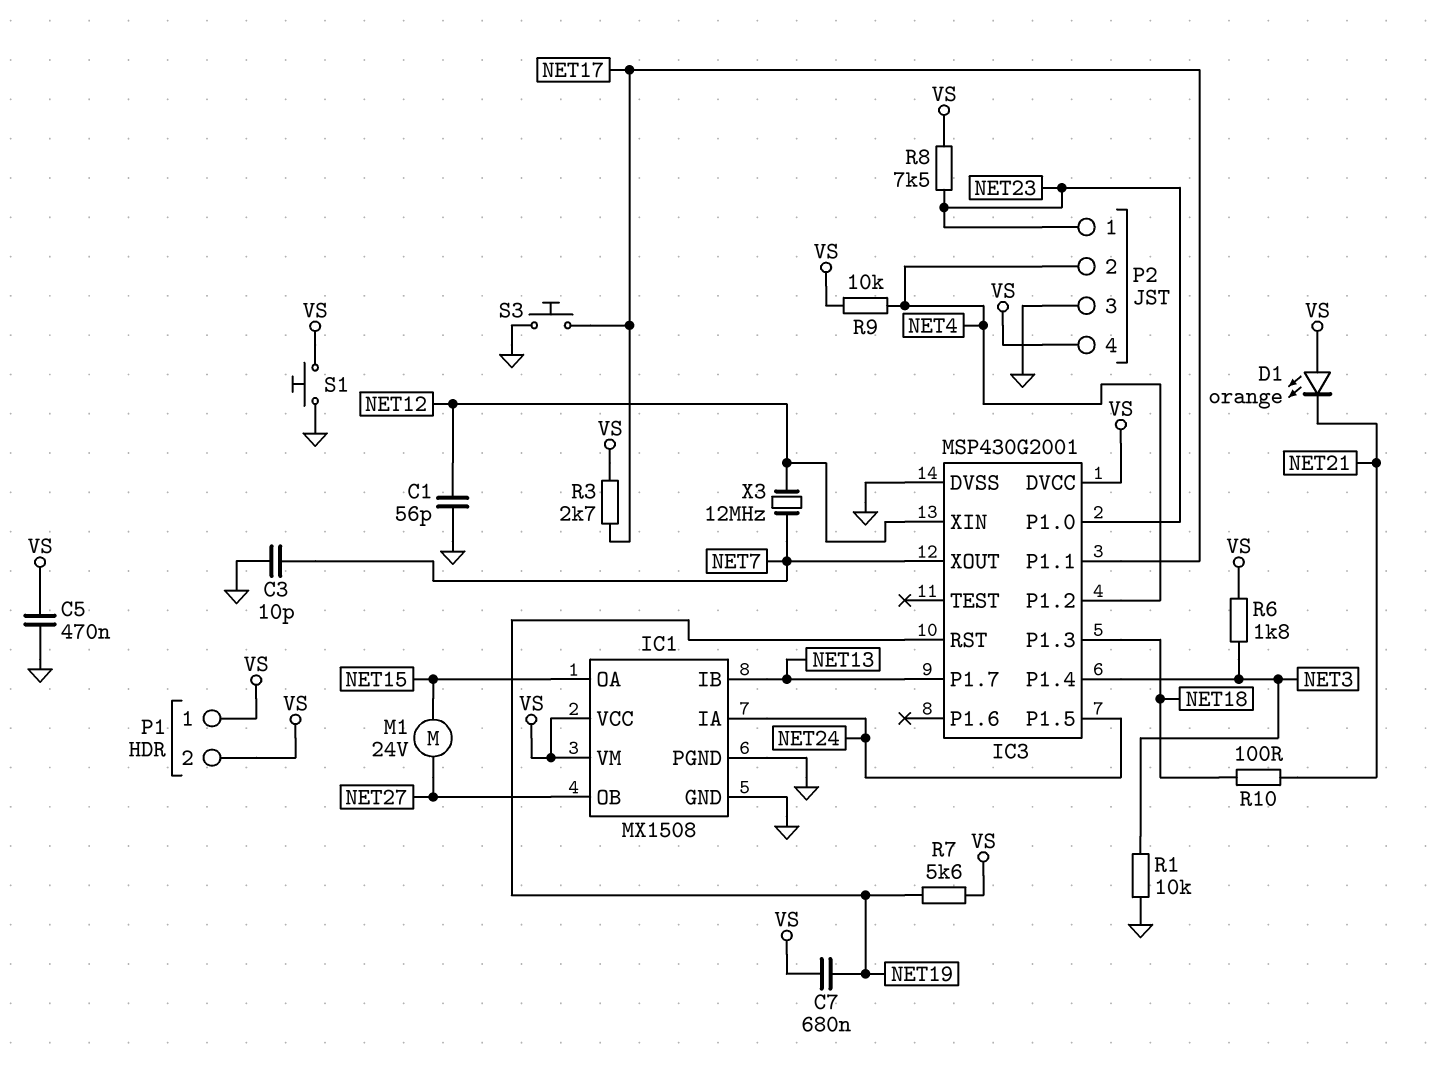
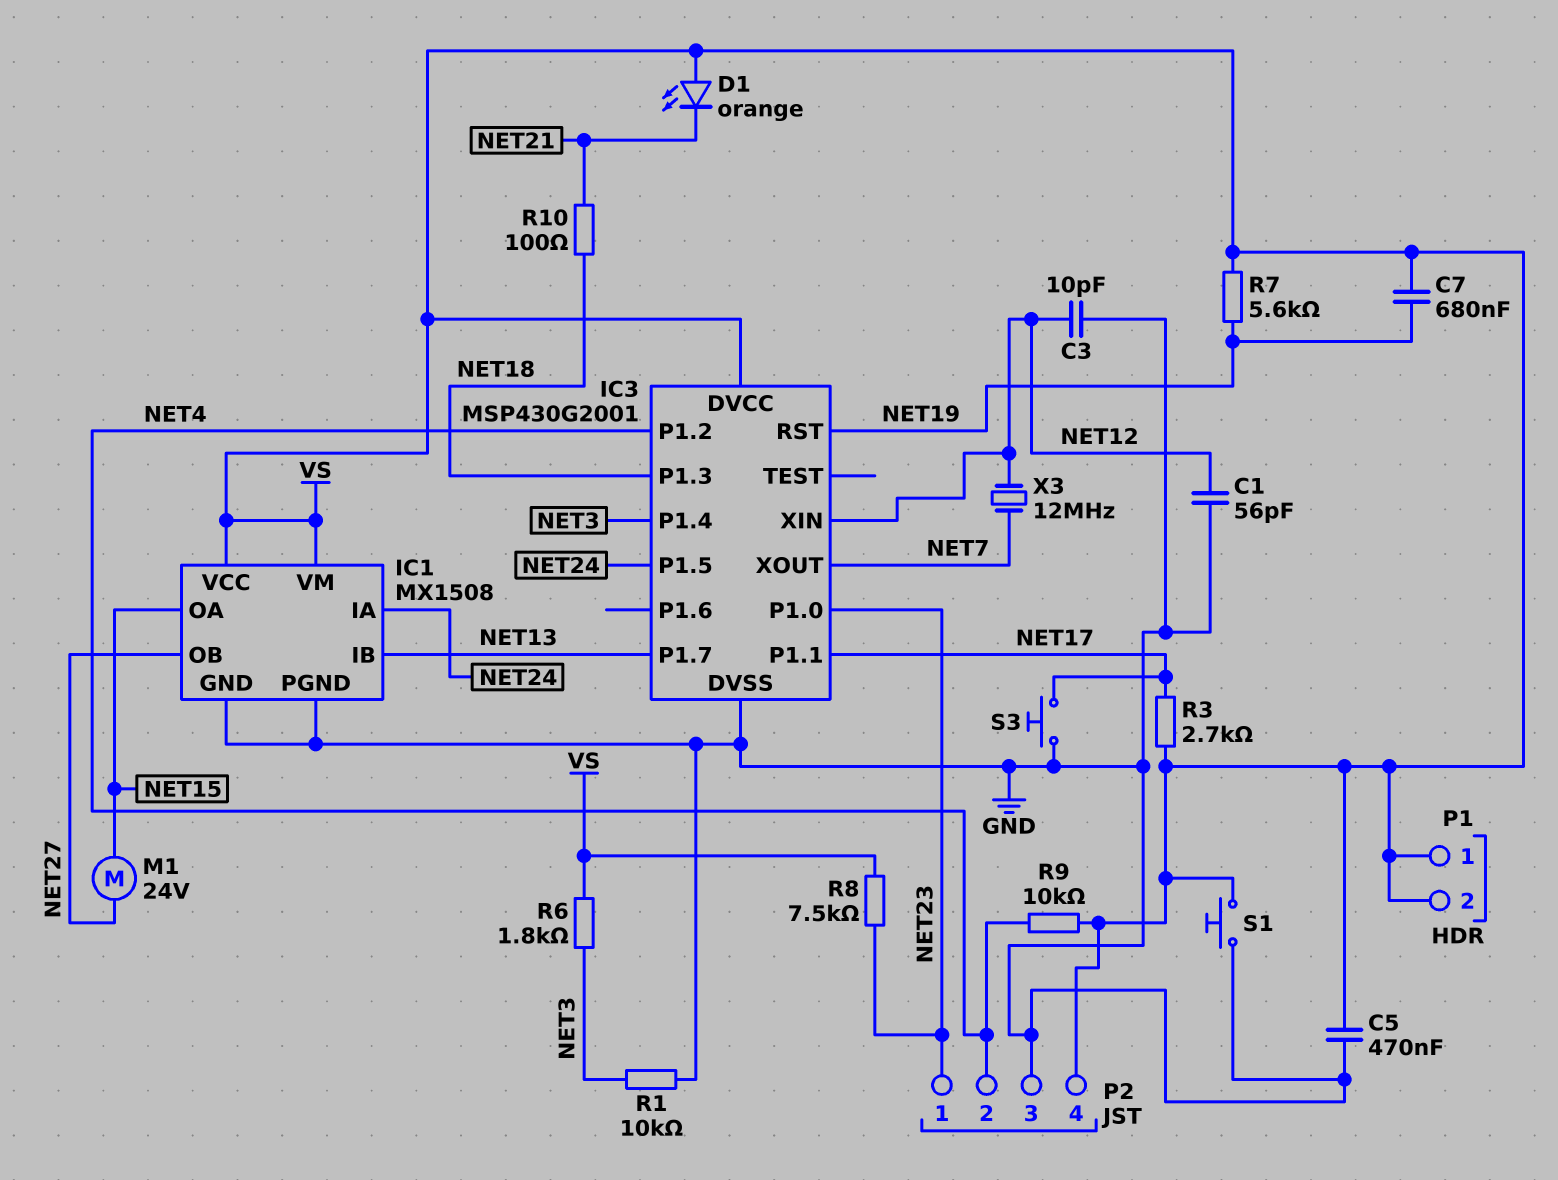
C3: 10pF (GND, NET7) -> 10pF (GND, NET12)

